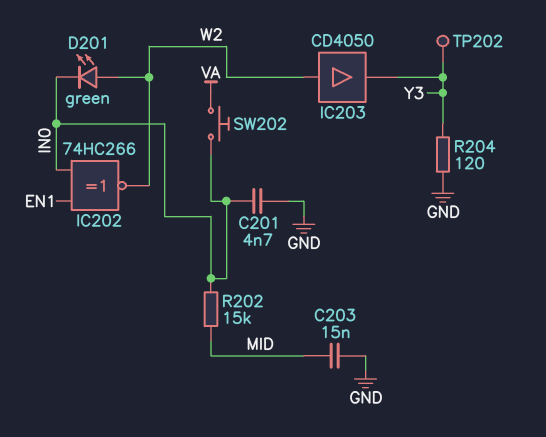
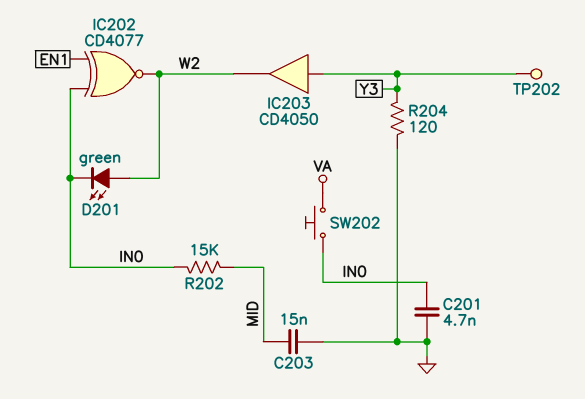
IC202: XNOR 74HC266 (in EN1, in IN0, out W2) -> XNOR CD4077 (in EN1, in IN0, out W2)
IC203: buffer CD4050 (in W2, out Y3) -> buffer CD4050 (in Y3, out W2)

